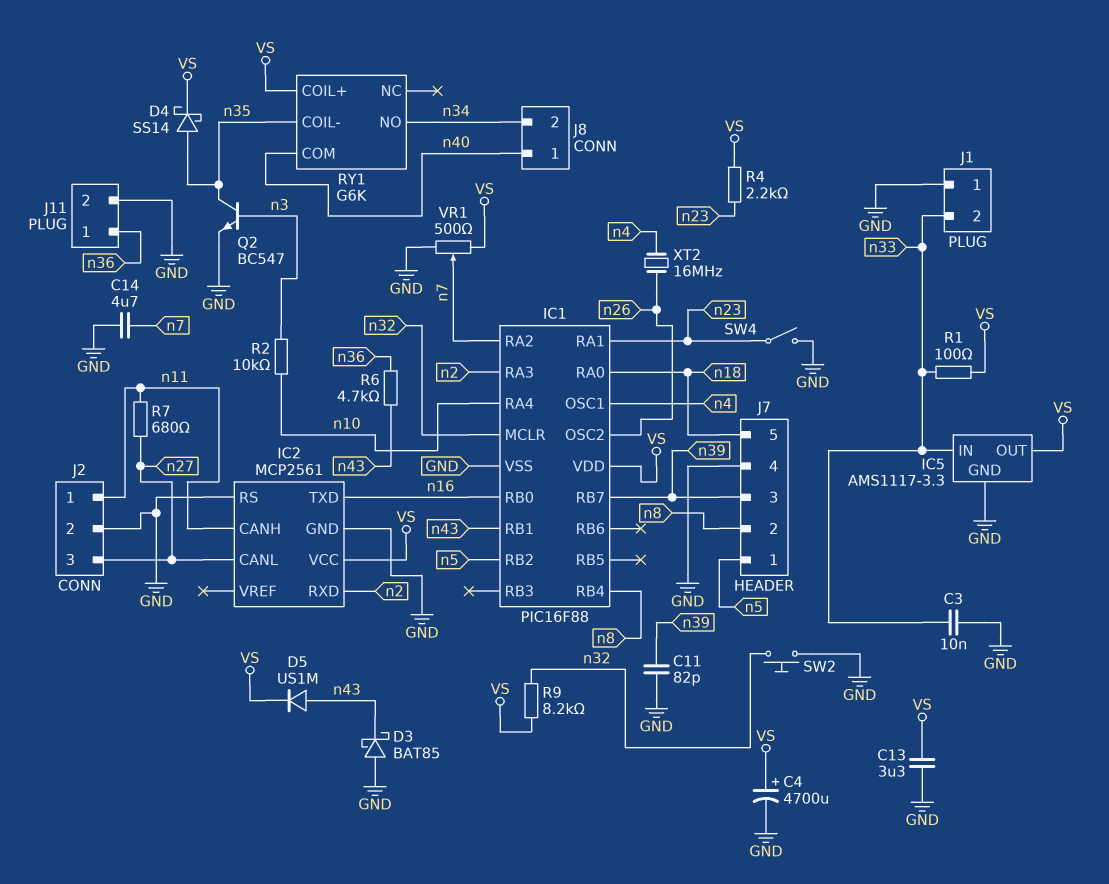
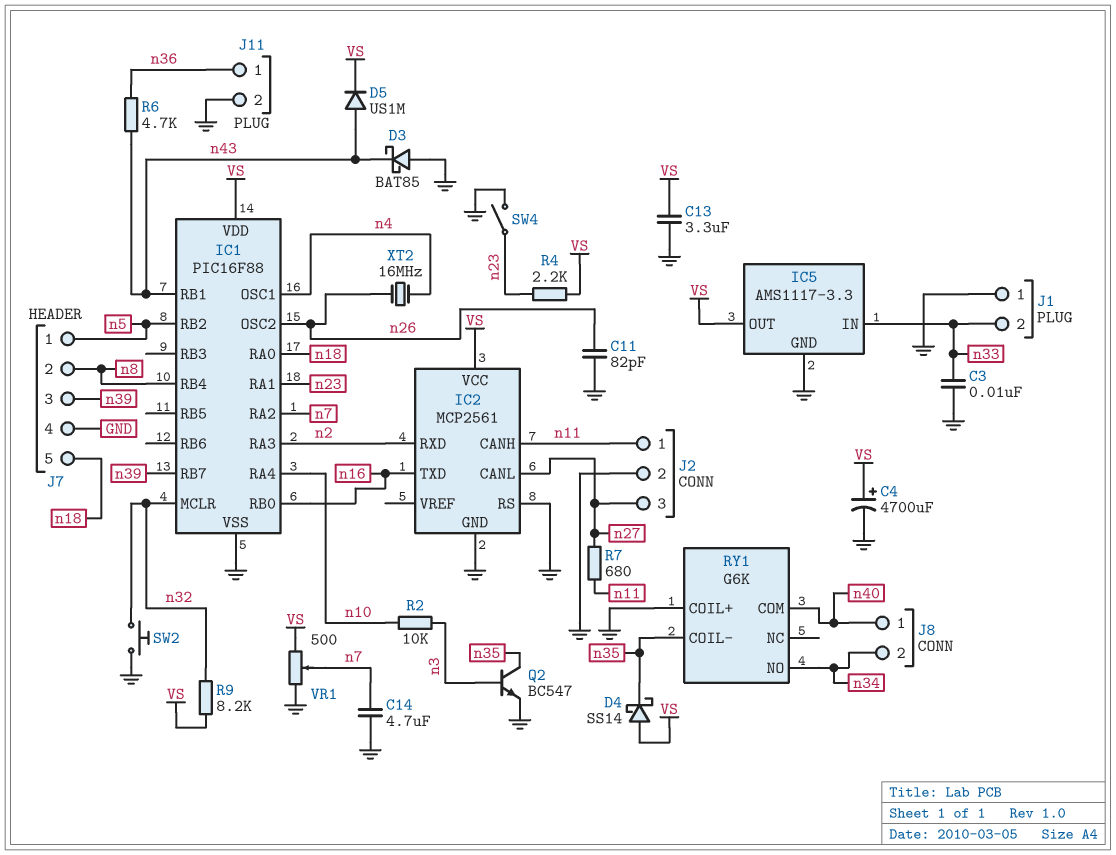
C11: 82pF (GND, n39) -> 82pF (GND, n26)
D4: schottky SS14 (A n35, K VS) -> schottky SS14 (A VS, K n35)
R1: 100 (VS, n33) -> none
RY1 pin COIL+: VS -> GND

